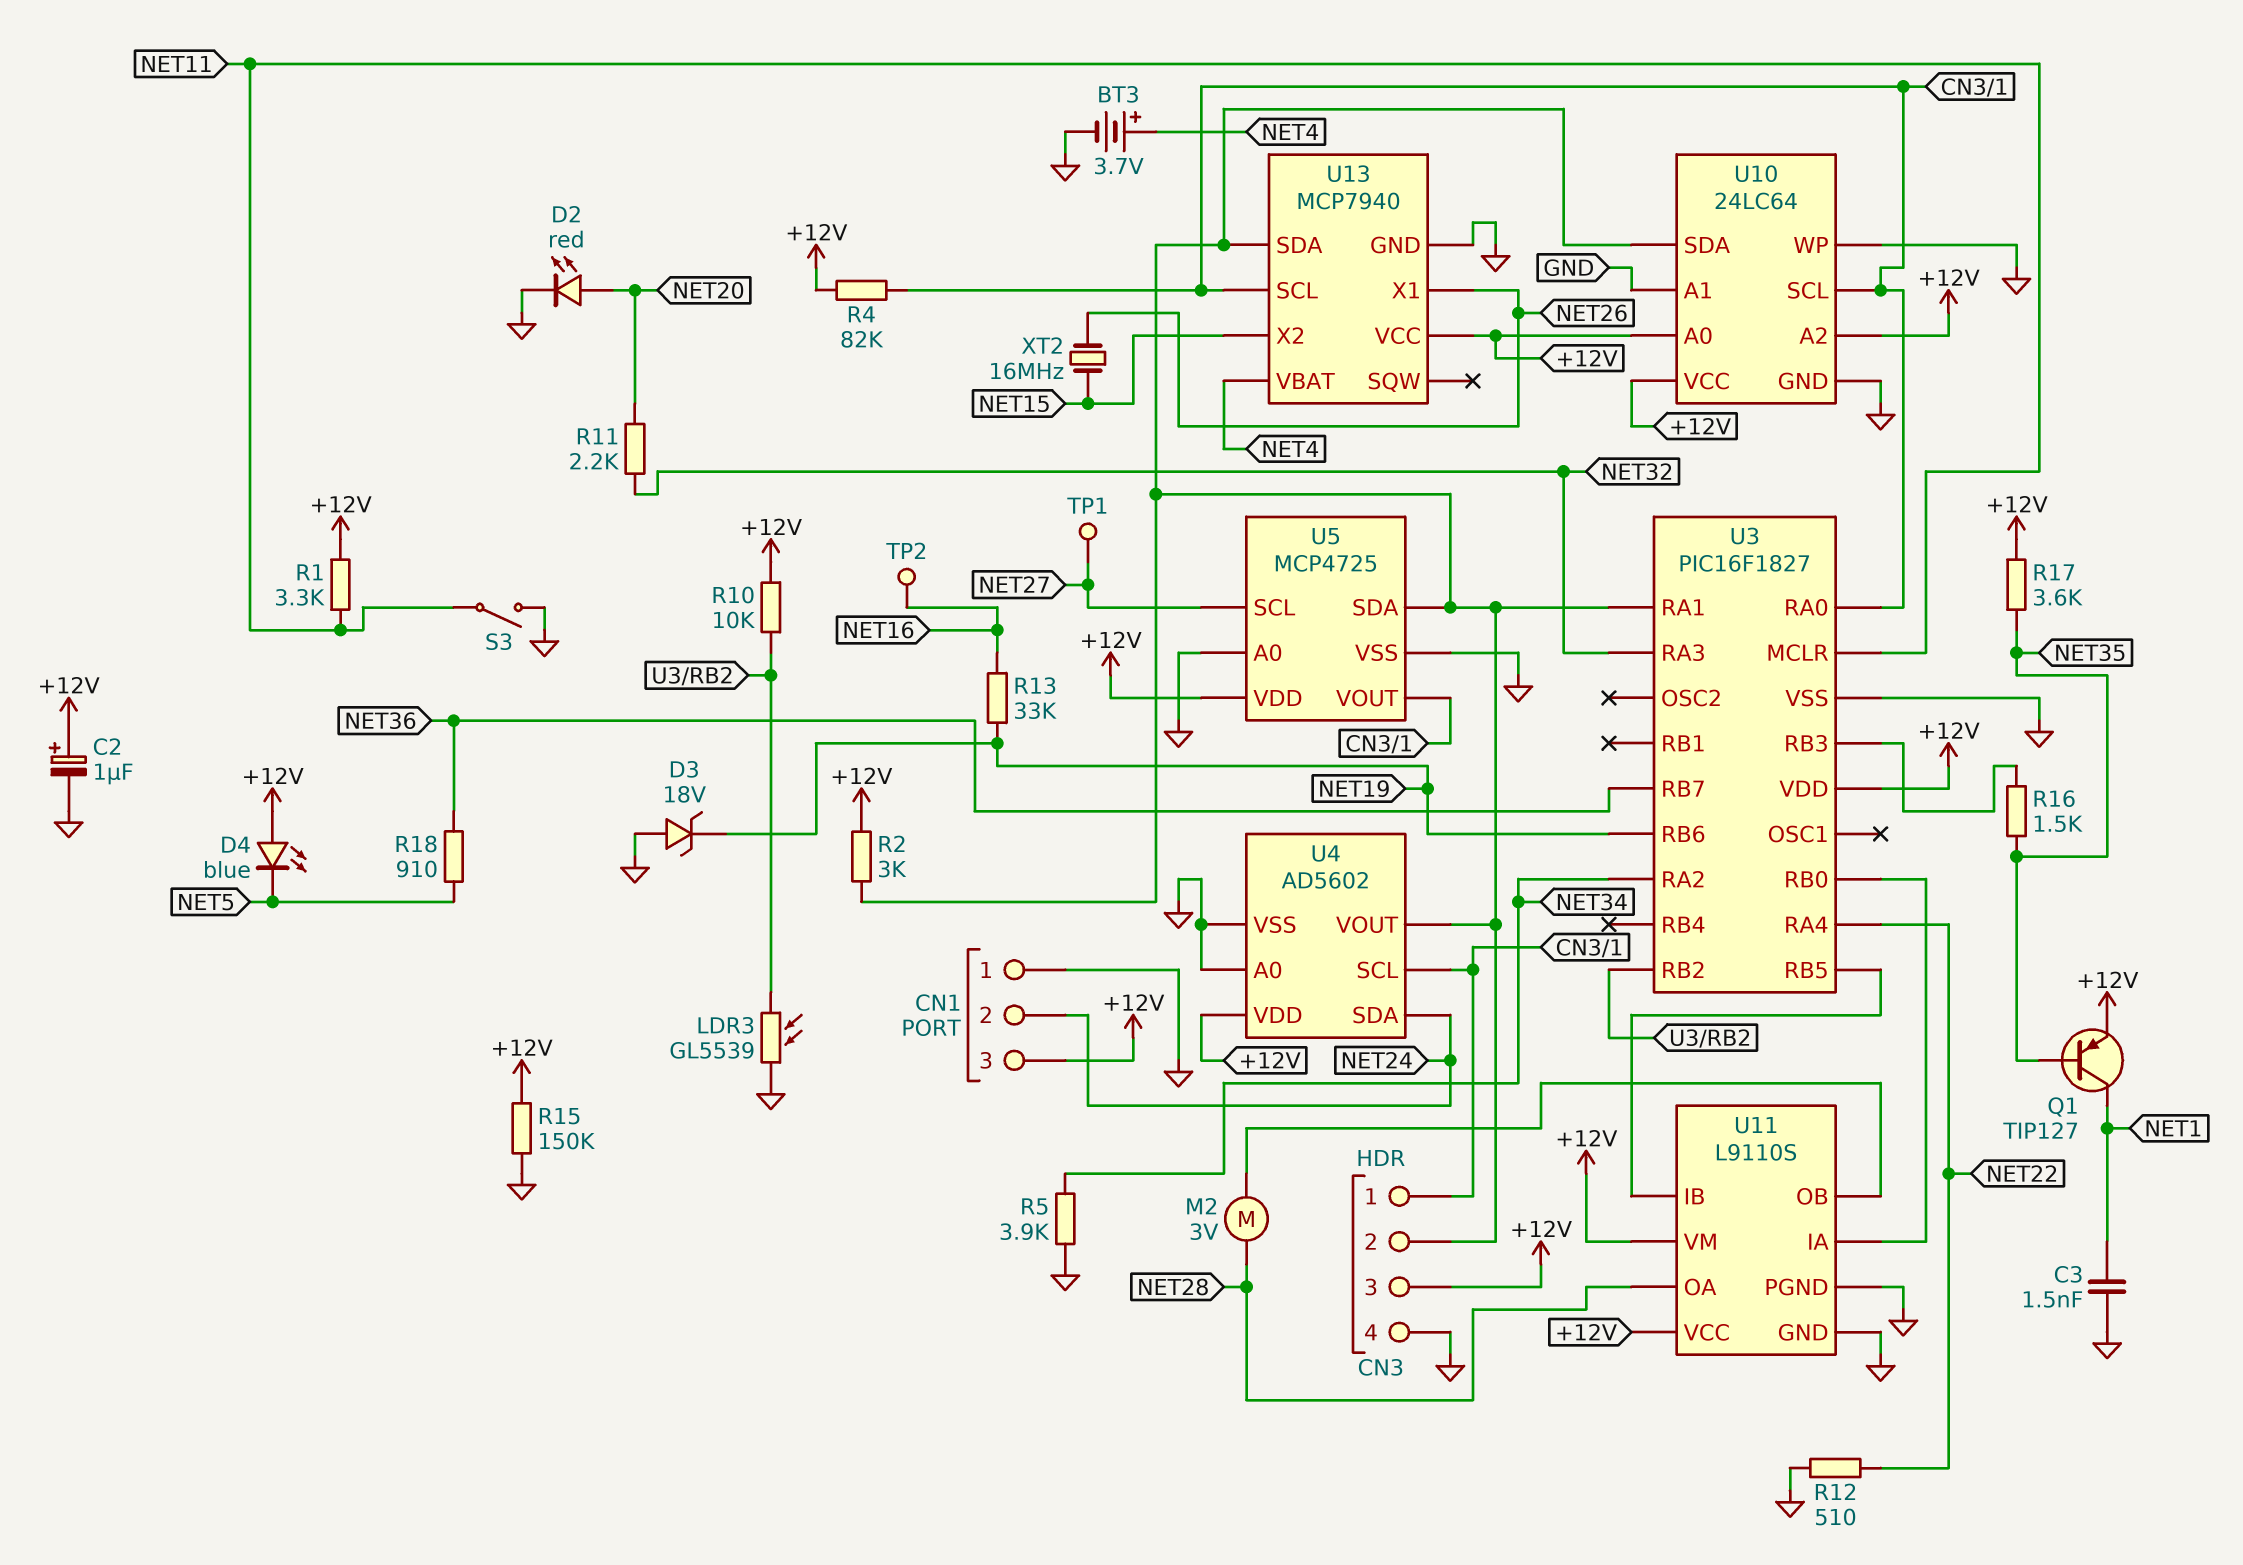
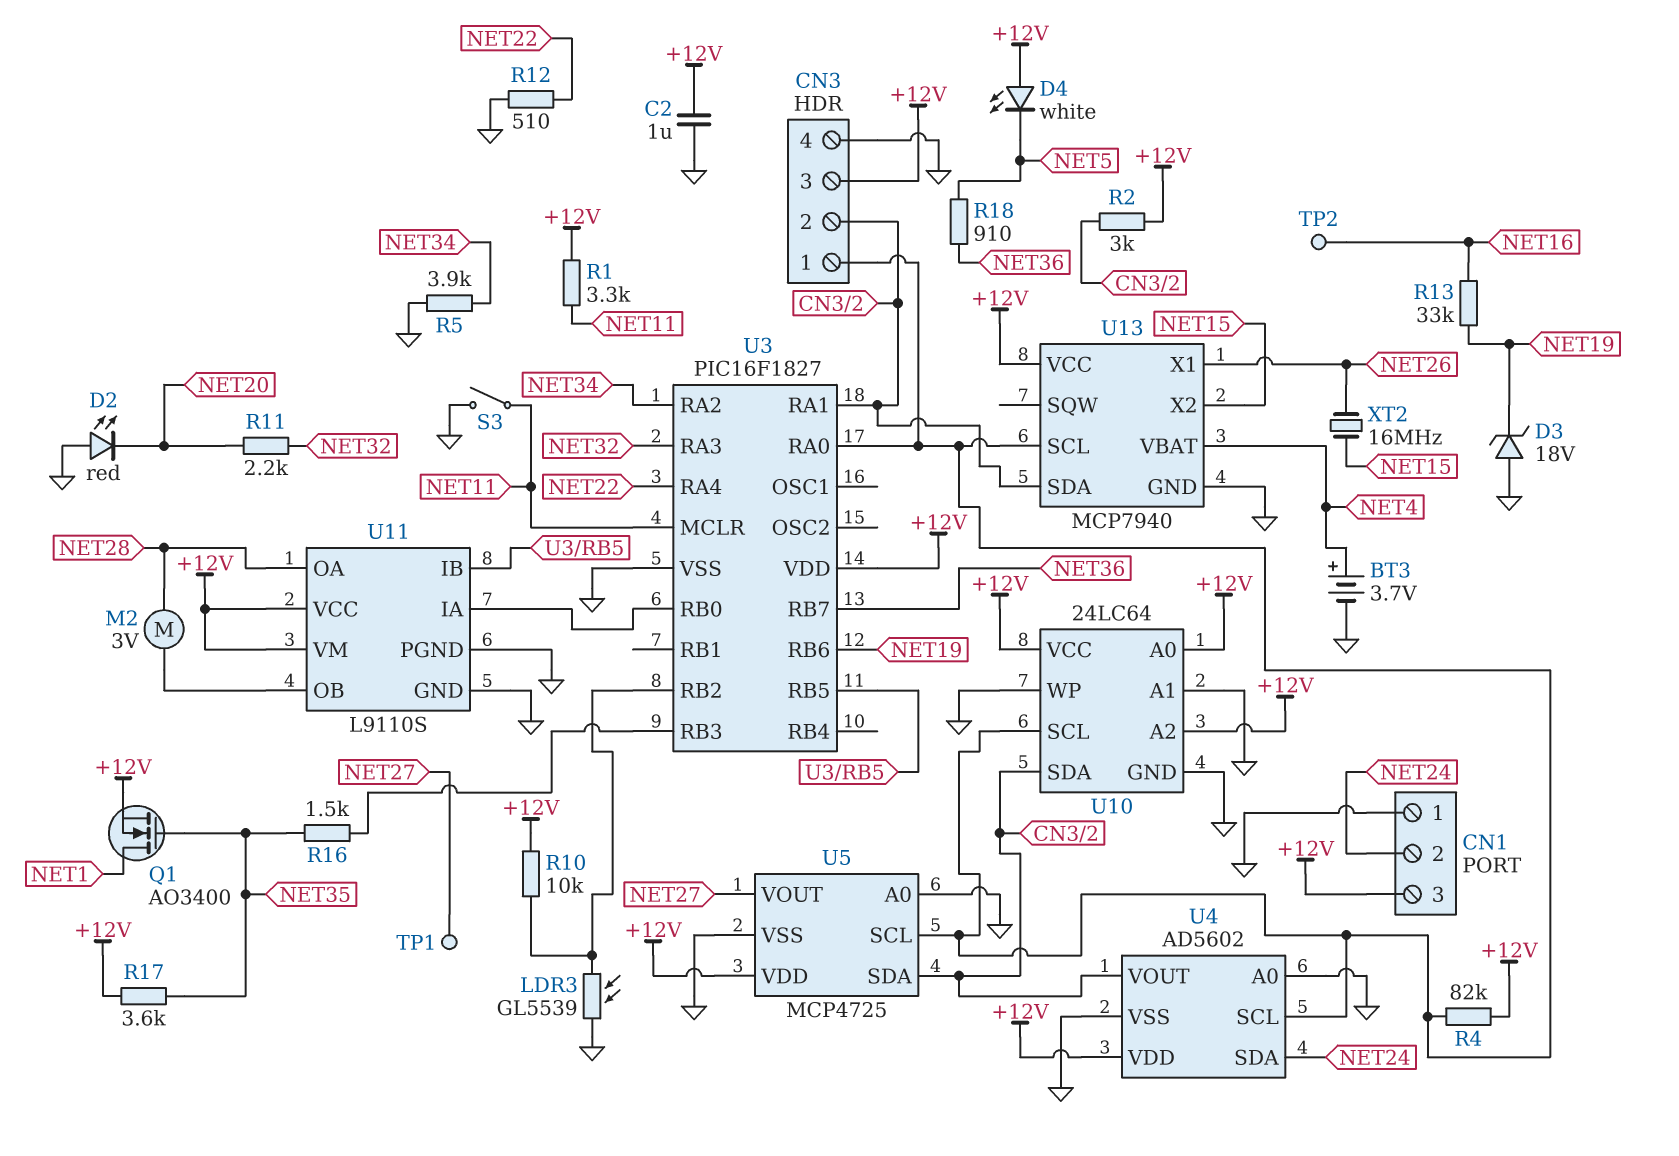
C2: 1uF (plus +12V, minus GND) -> 1uF (+12V, GND)
C3: 1.5nF (GND, NET1) -> none
D2: LED red (A NET20, K GND) -> LED red (A GND, K NET20)
D4: LED blue (A +12V, K NET5) -> LED white (A +12V, K NET5)
Q1: PNP TIP127 (B NET35, C NET1, E +12V) -> NMOS AO3400 (G NET35, D NET1, S +12V)
R15: 150k (+12V, GND) -> none
U5 pin SCL: NET27 -> CN3/1
U5 pin VOUT: CN3/1 -> NET27

